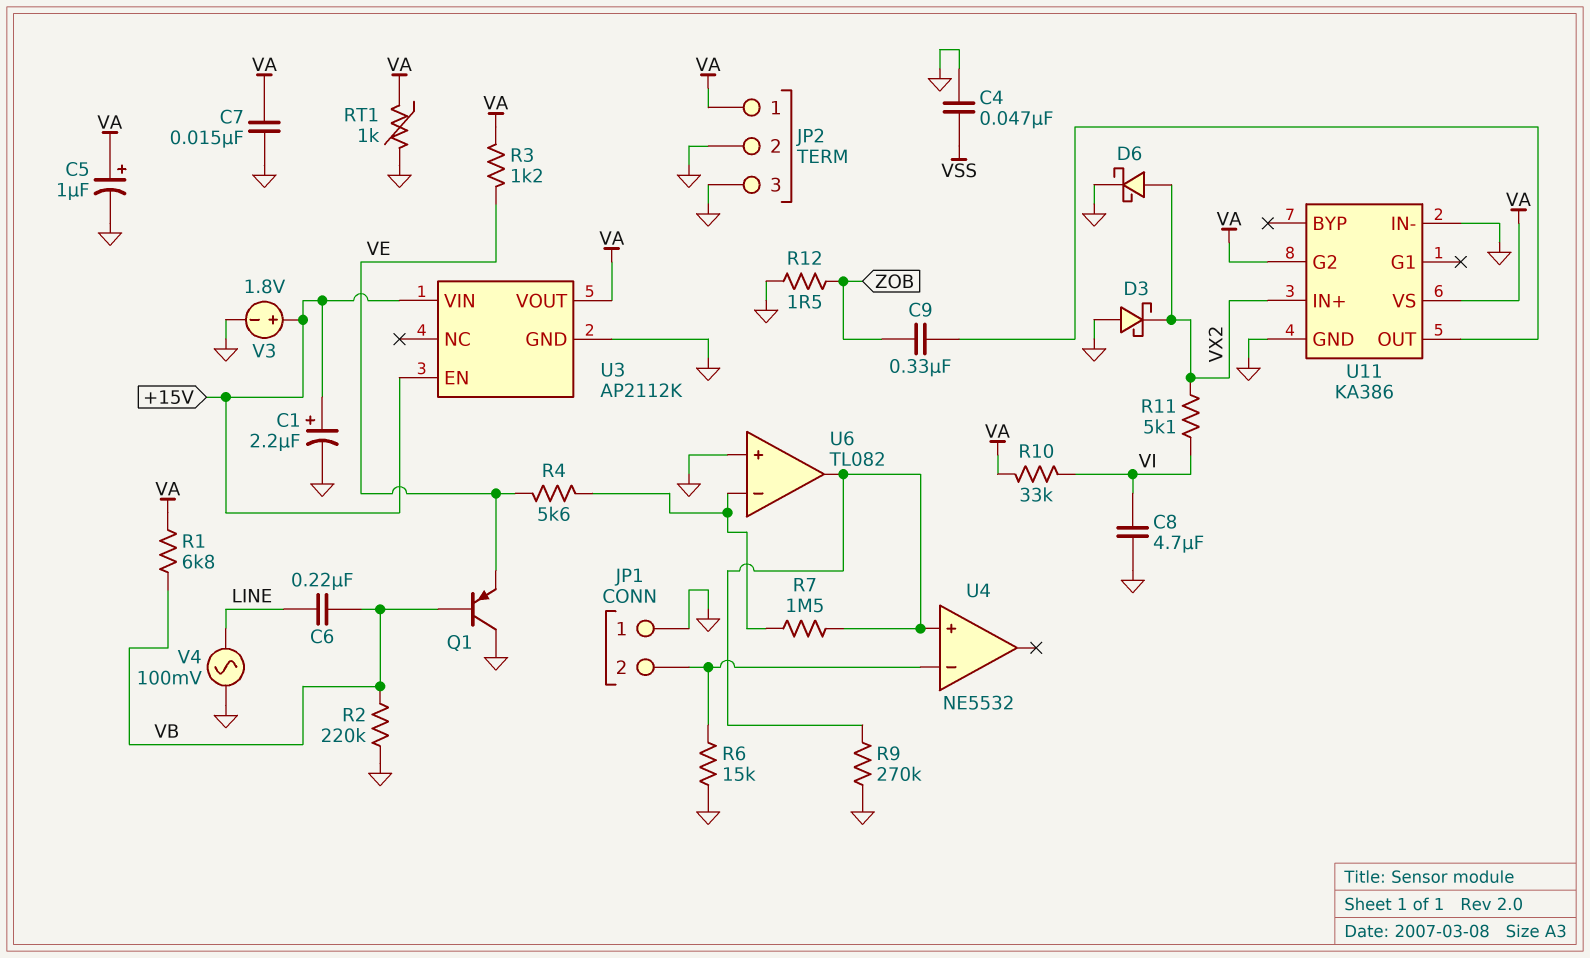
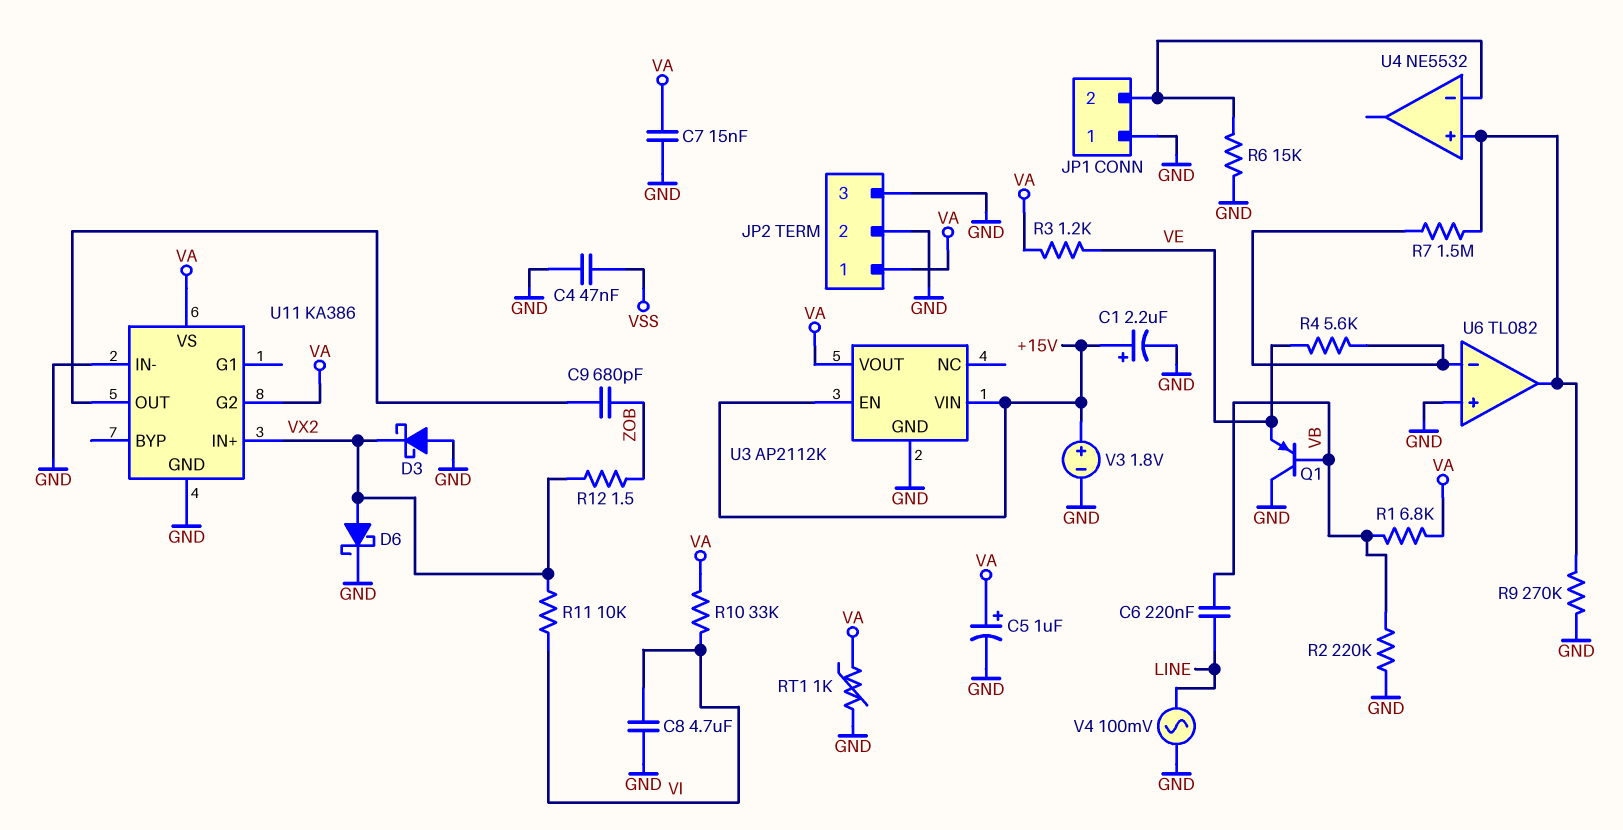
C9: 330nF (U11/OUT, ZOB) -> 680pF (U11/OUT, ZOB)
R11: 5.1k (VI, VX2) -> 10k (VI, VX2)
R12: 1.5 (GND, ZOB) -> 1.5 (VX2, ZOB)

